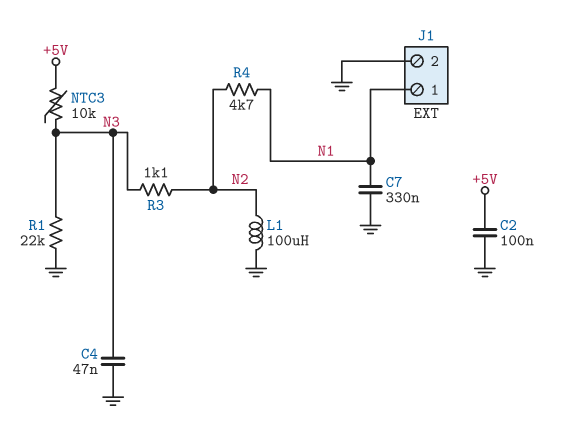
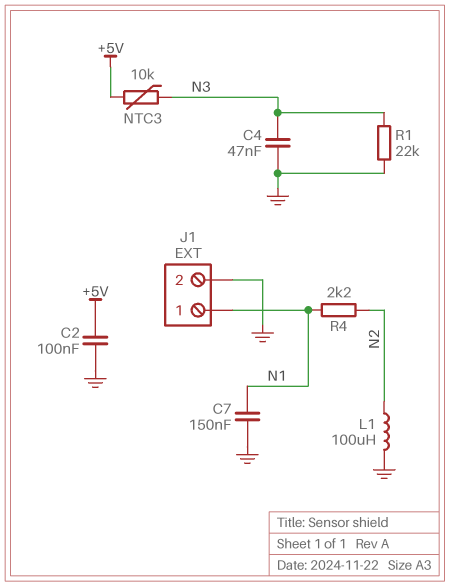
C7: 330nF (GND, N1) -> 150nF (GND, N1)
R3: 1.1k (N2, N3) -> none
R4: 4.7k (N1, N2) -> 2.2k (N1, N2)

